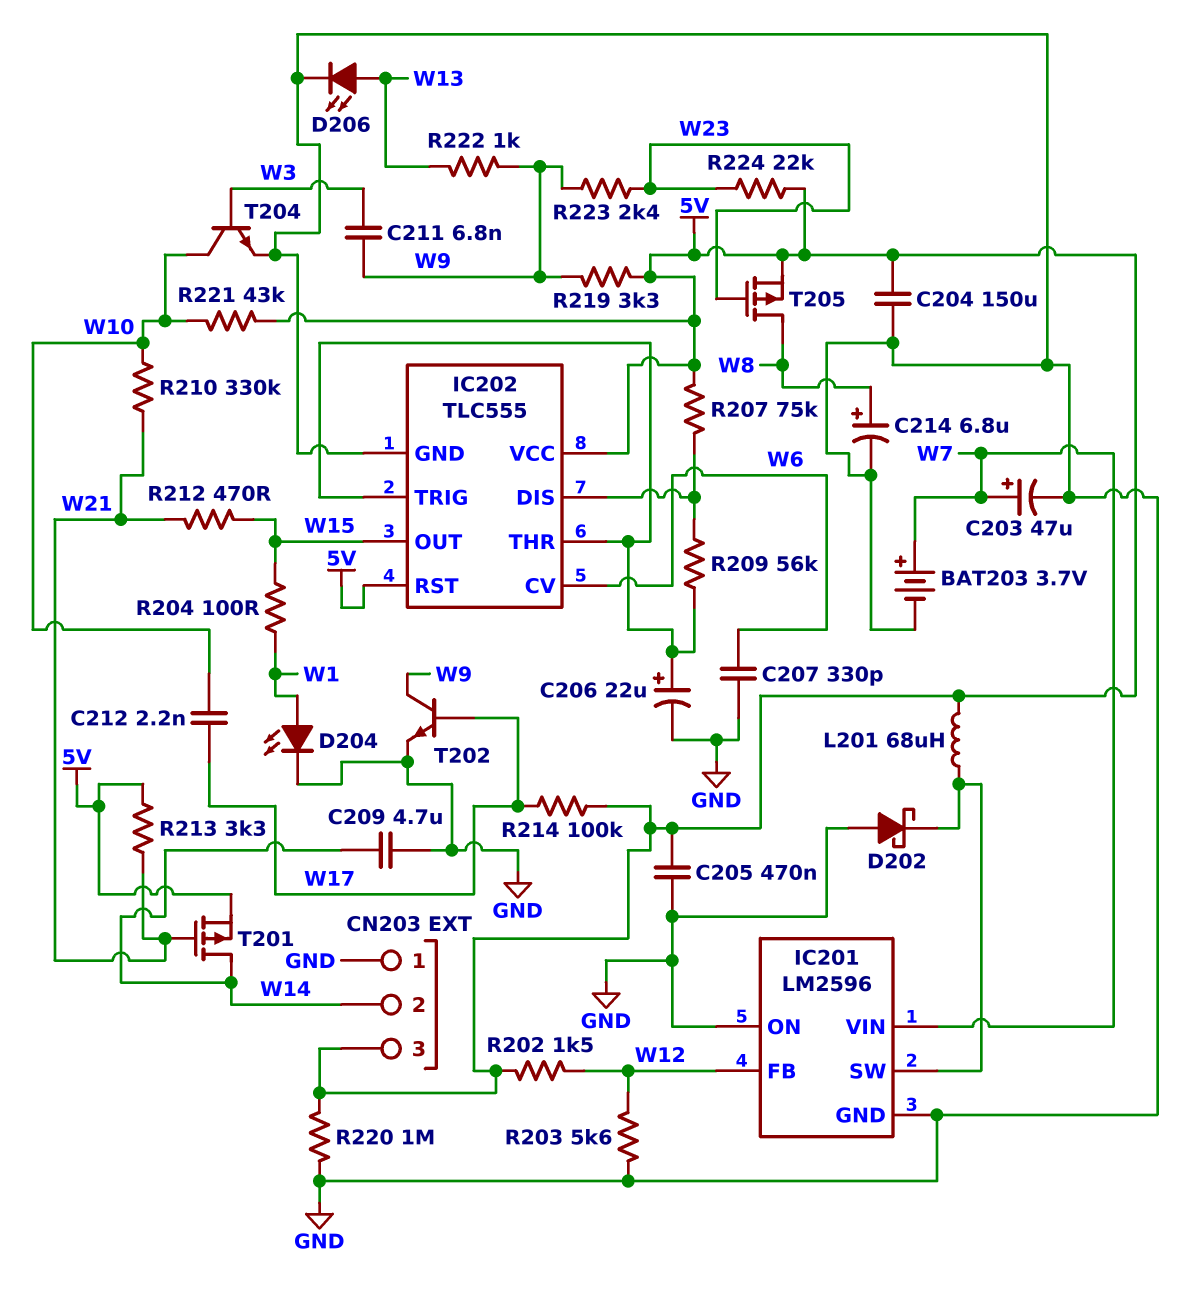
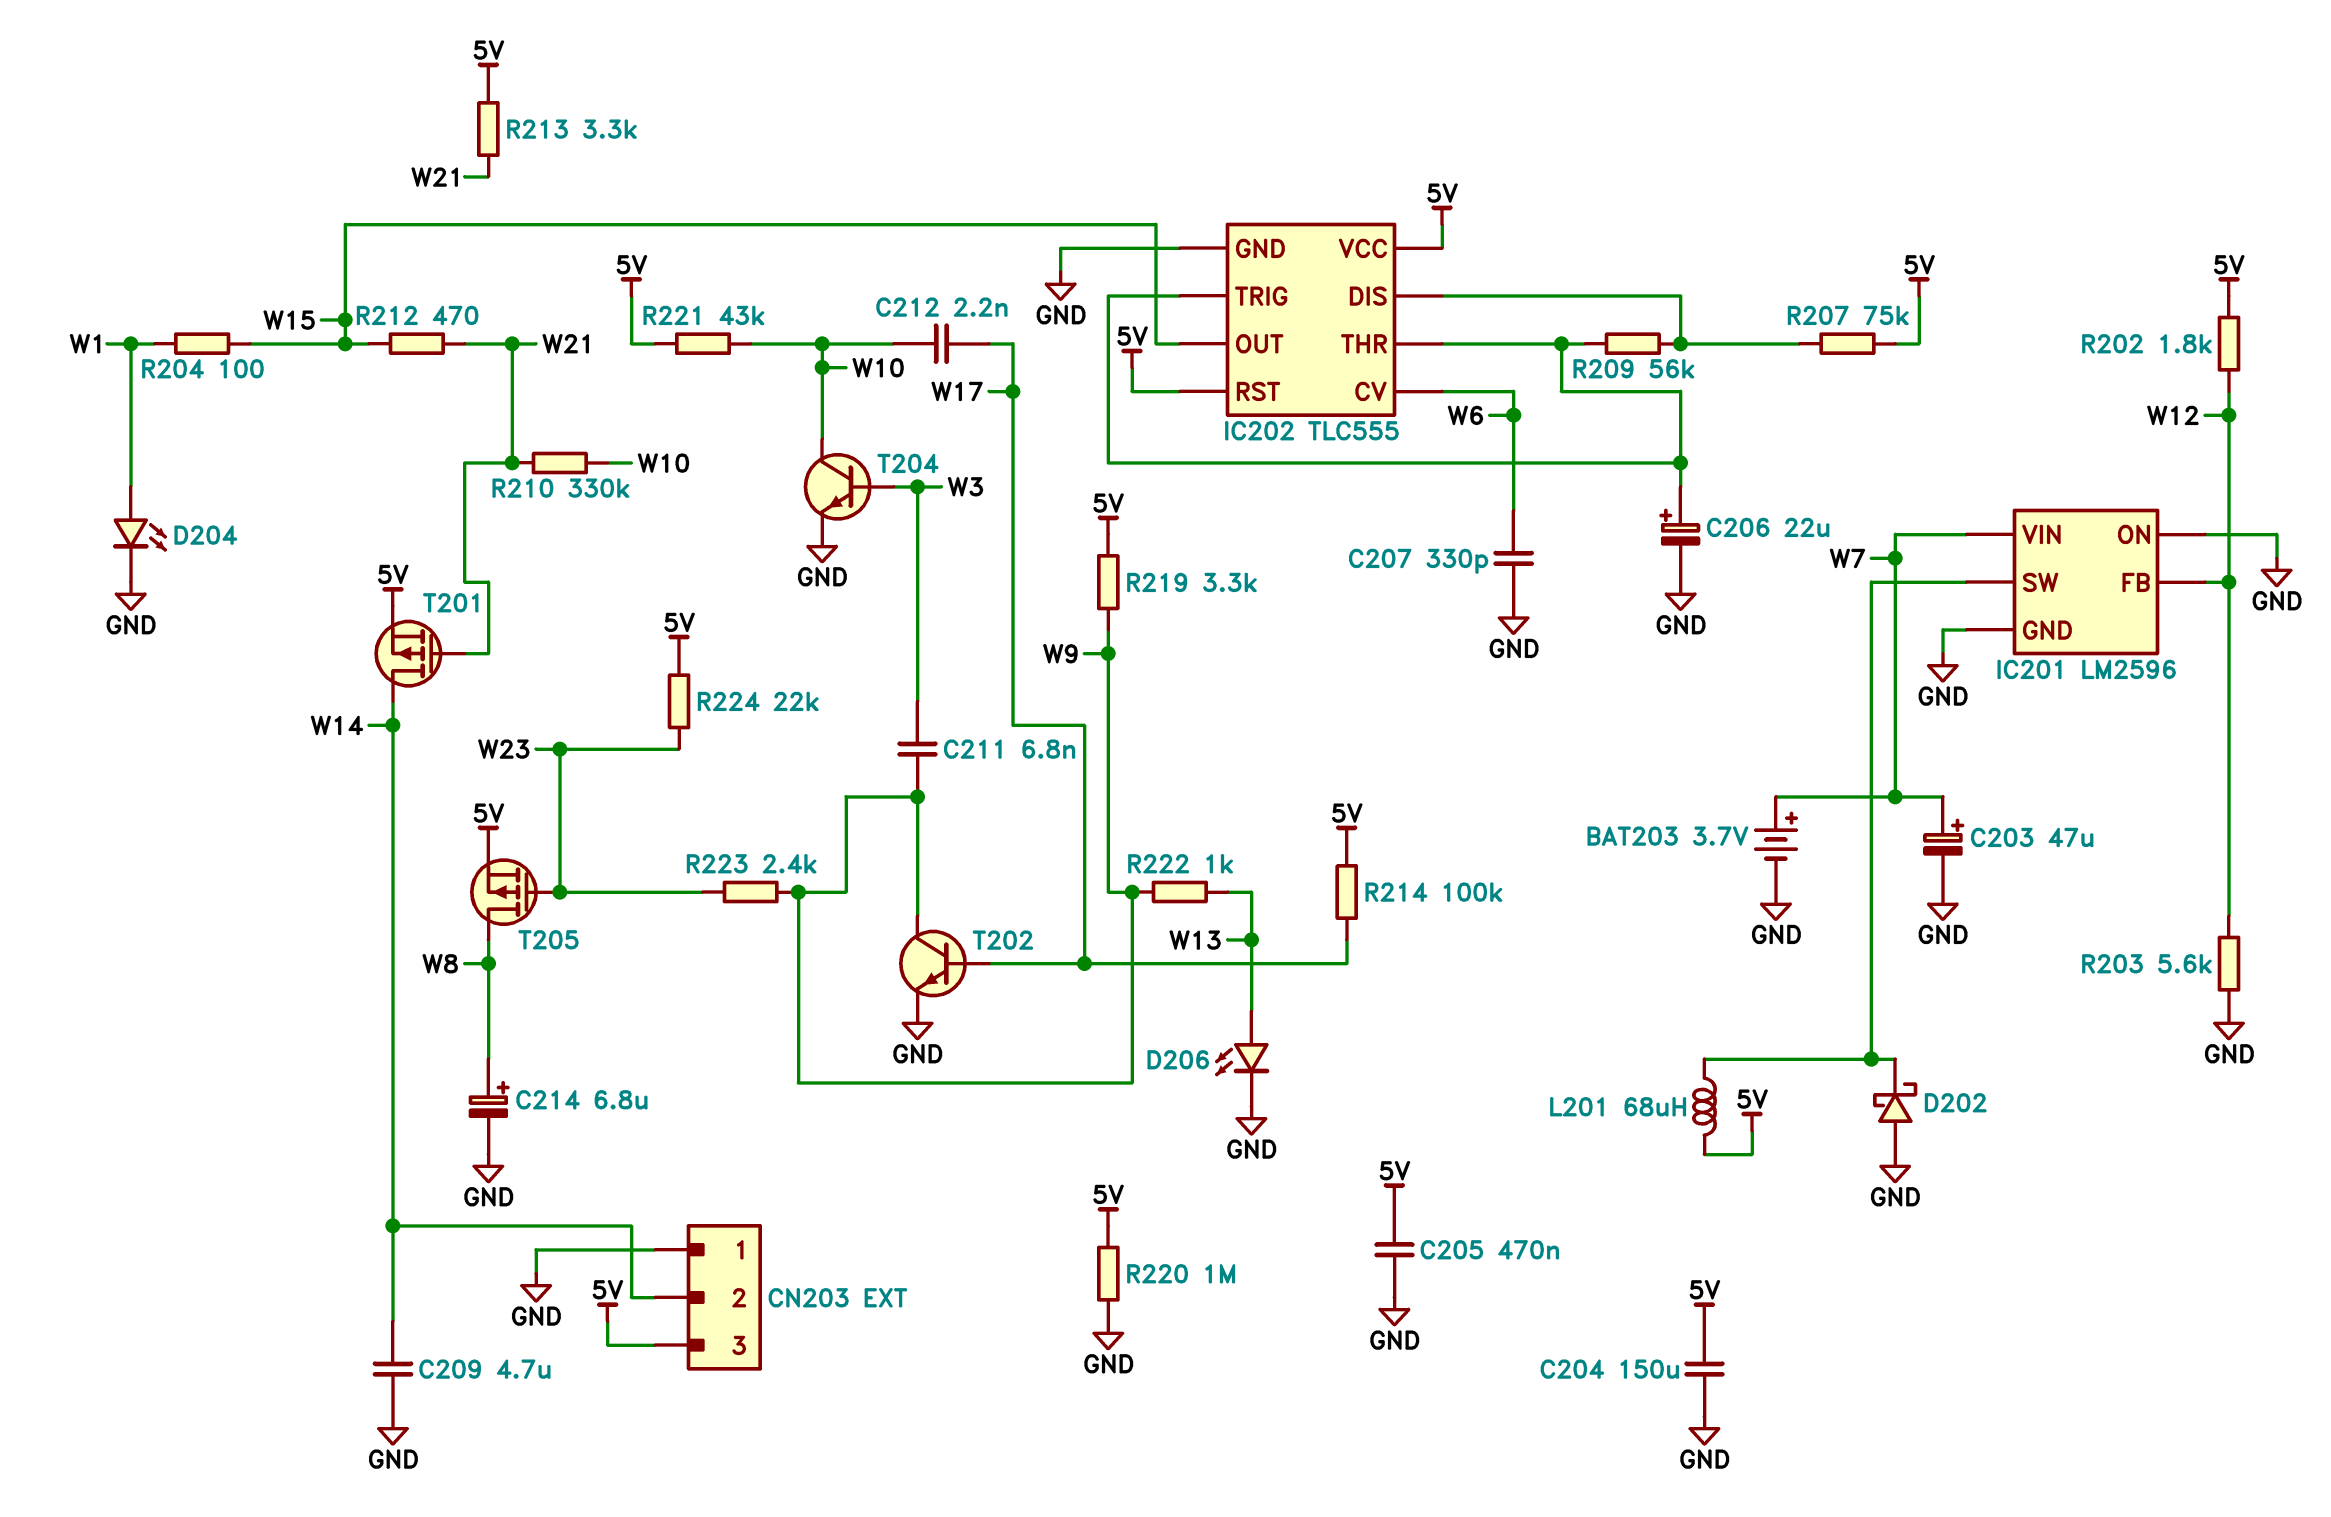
R202: 1.5k (5V, W12) -> 1.8k (5V, W12)

